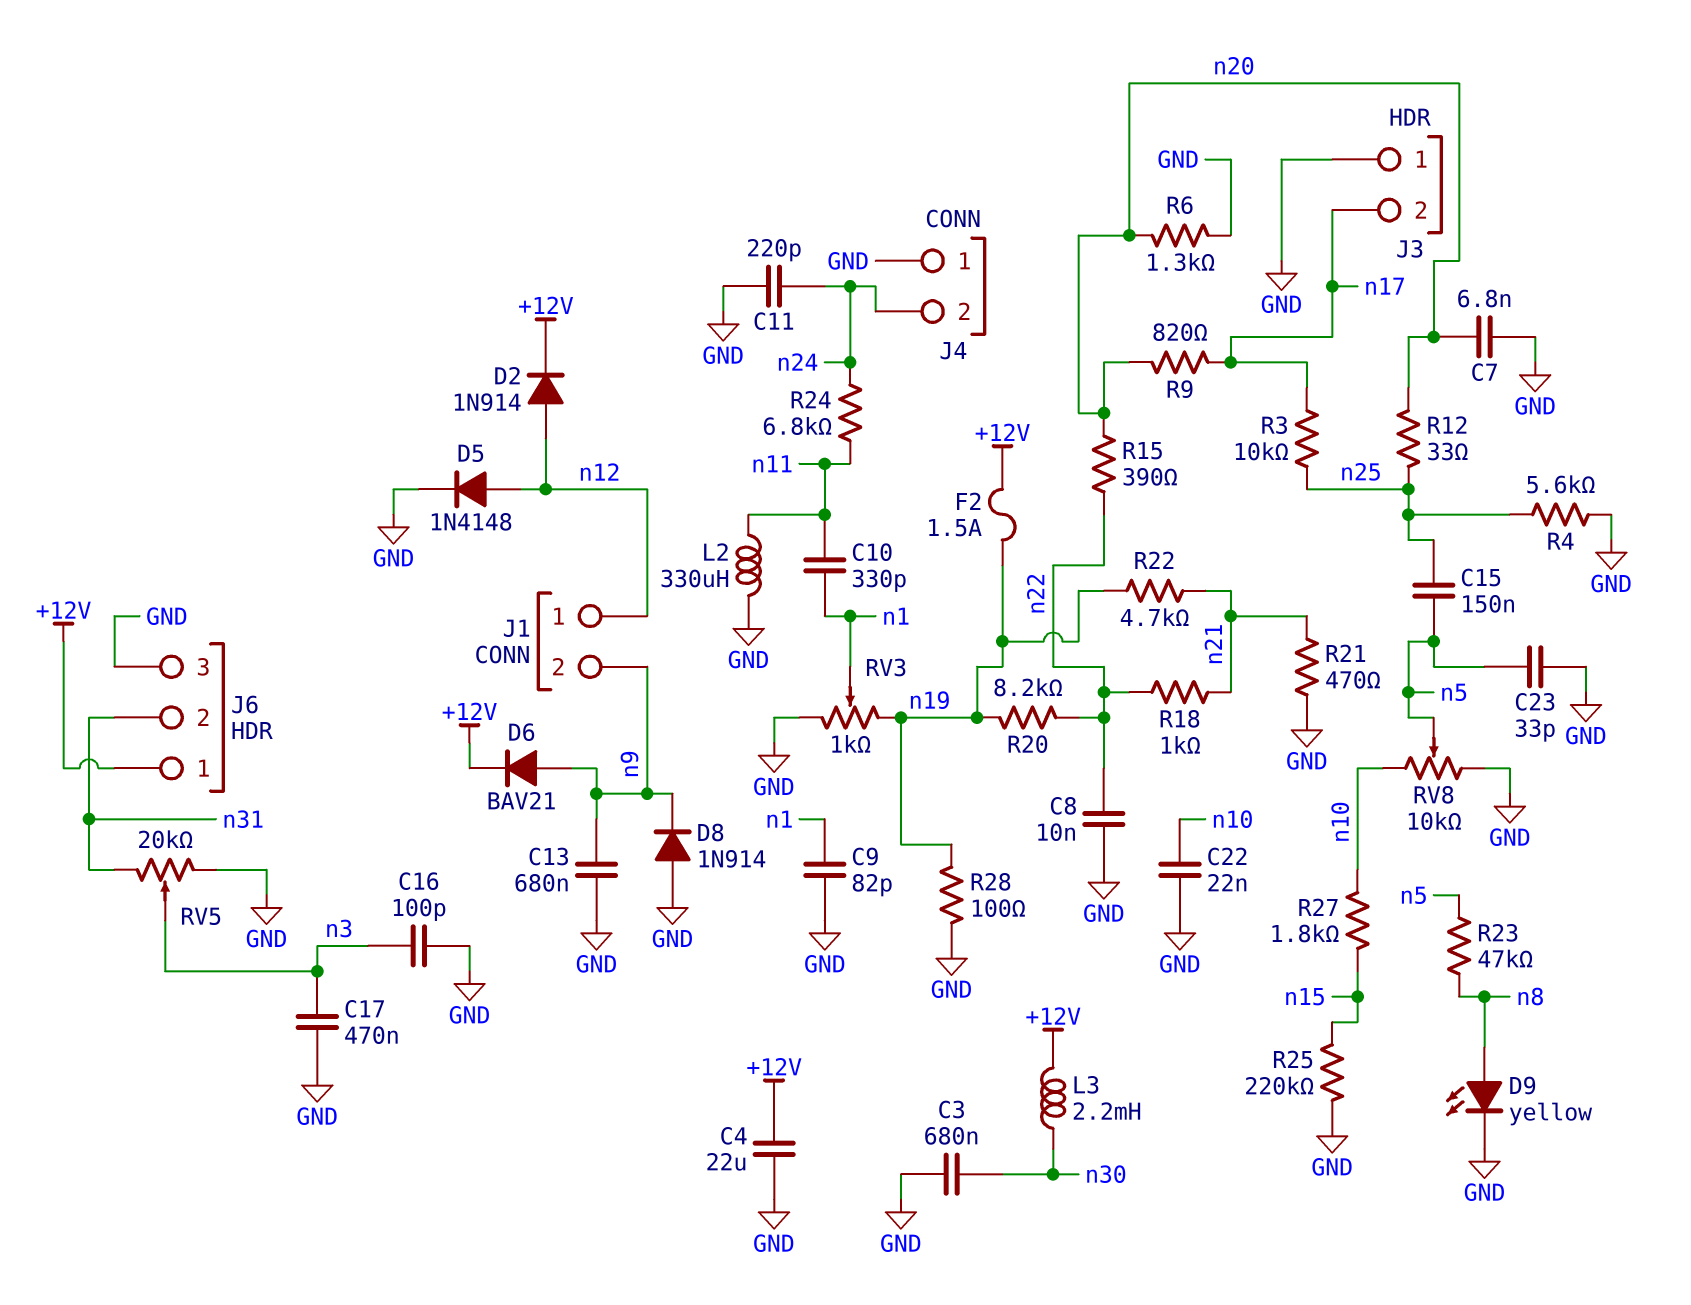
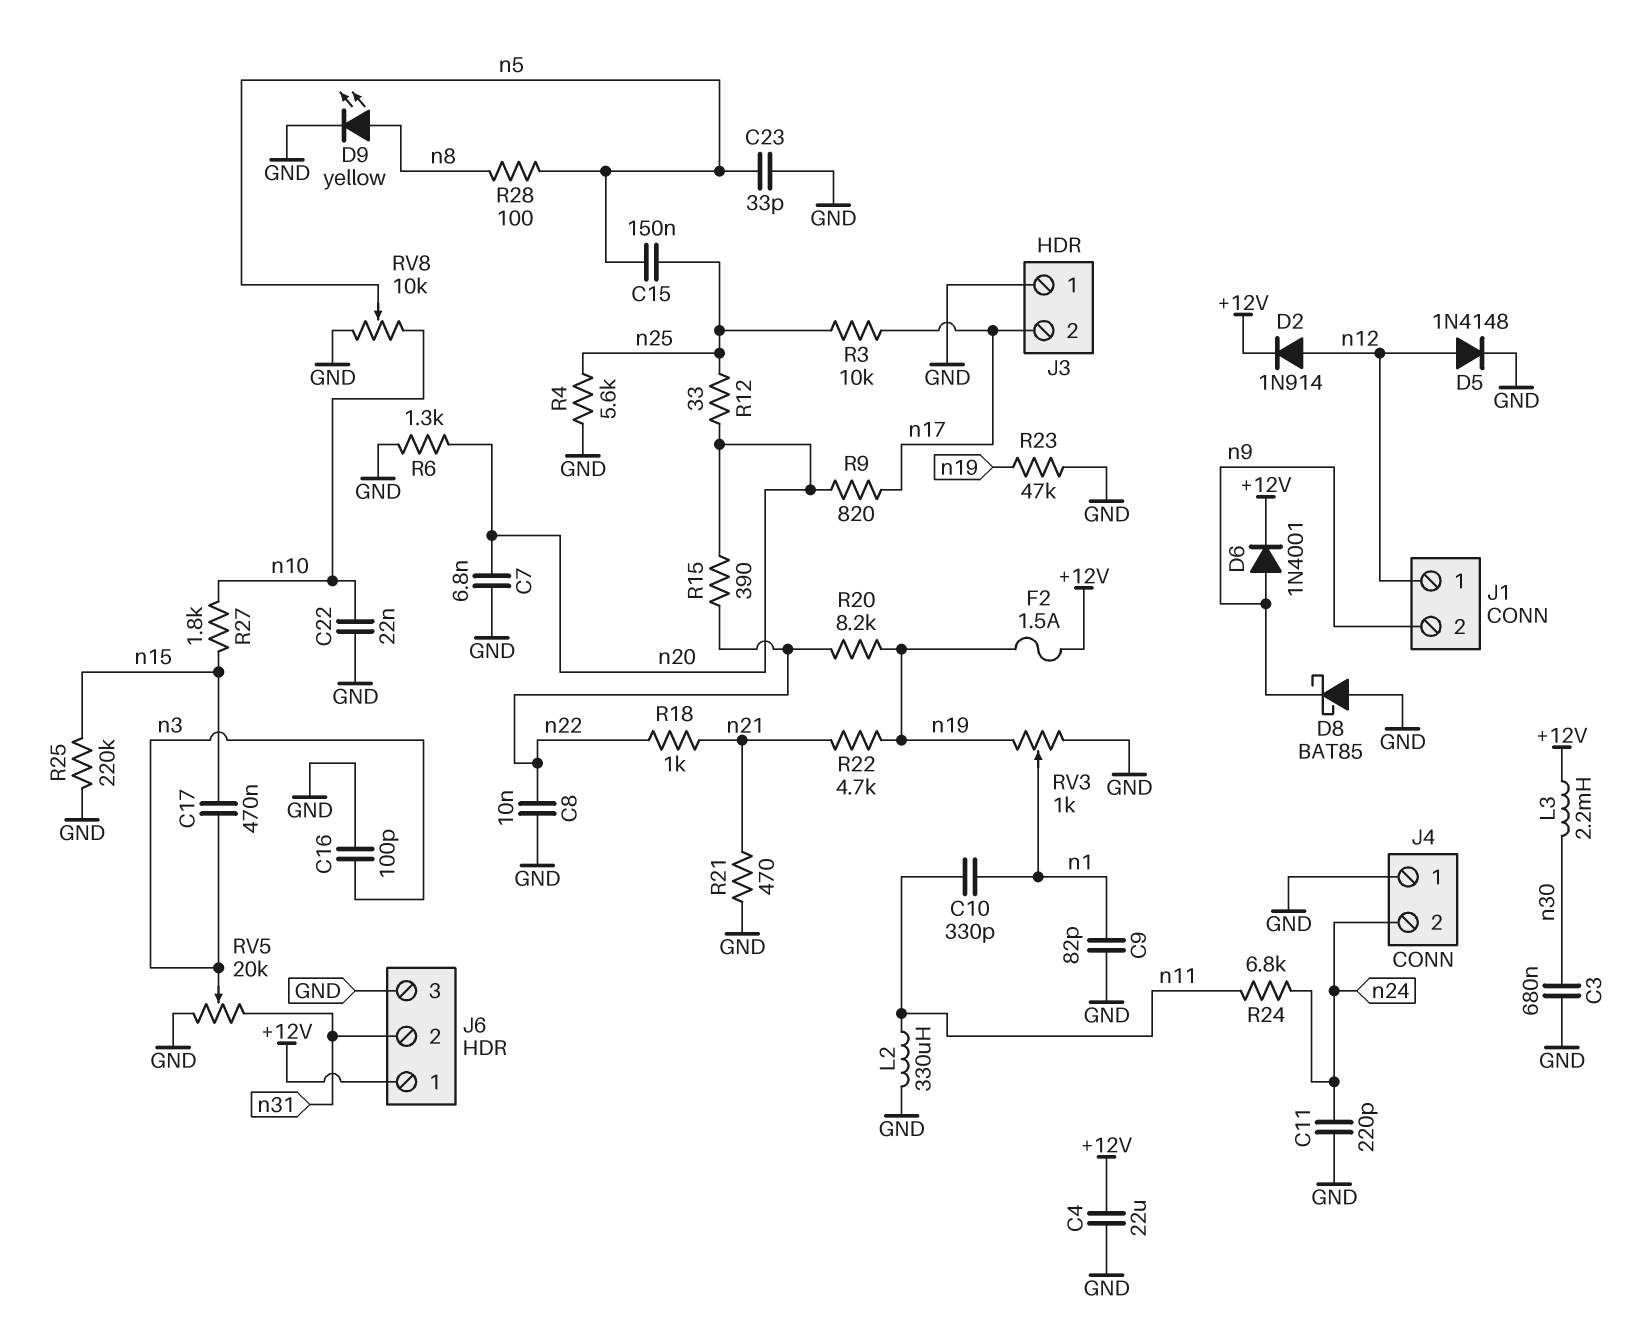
C13: 680nF (GND, n9) -> none
C17: 470nF (GND, n3) -> 470nF (n3, n15)
D6: diode BAV21 (A n9, K +12V) -> diode 1N4001 (A n9, K +12V)
D8: diode 1N914 (A GND, K n9) -> schottky BAT85 (A GND, K n9)
R23: 47k (n5, n8) -> 47k (GND, n19)
R28: 100 (GND, n19) -> 100 (n5, n8)

